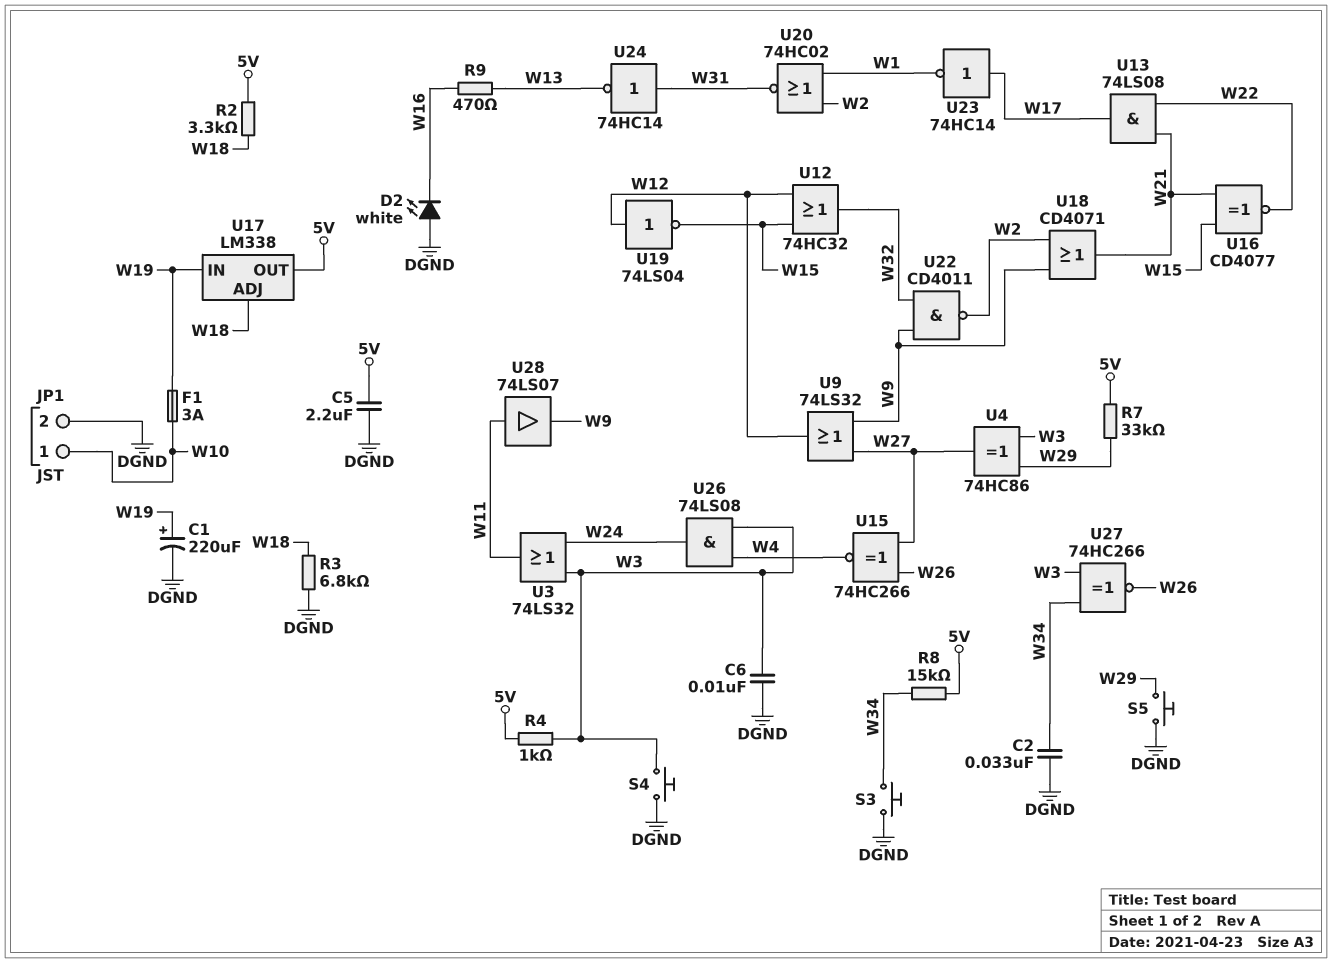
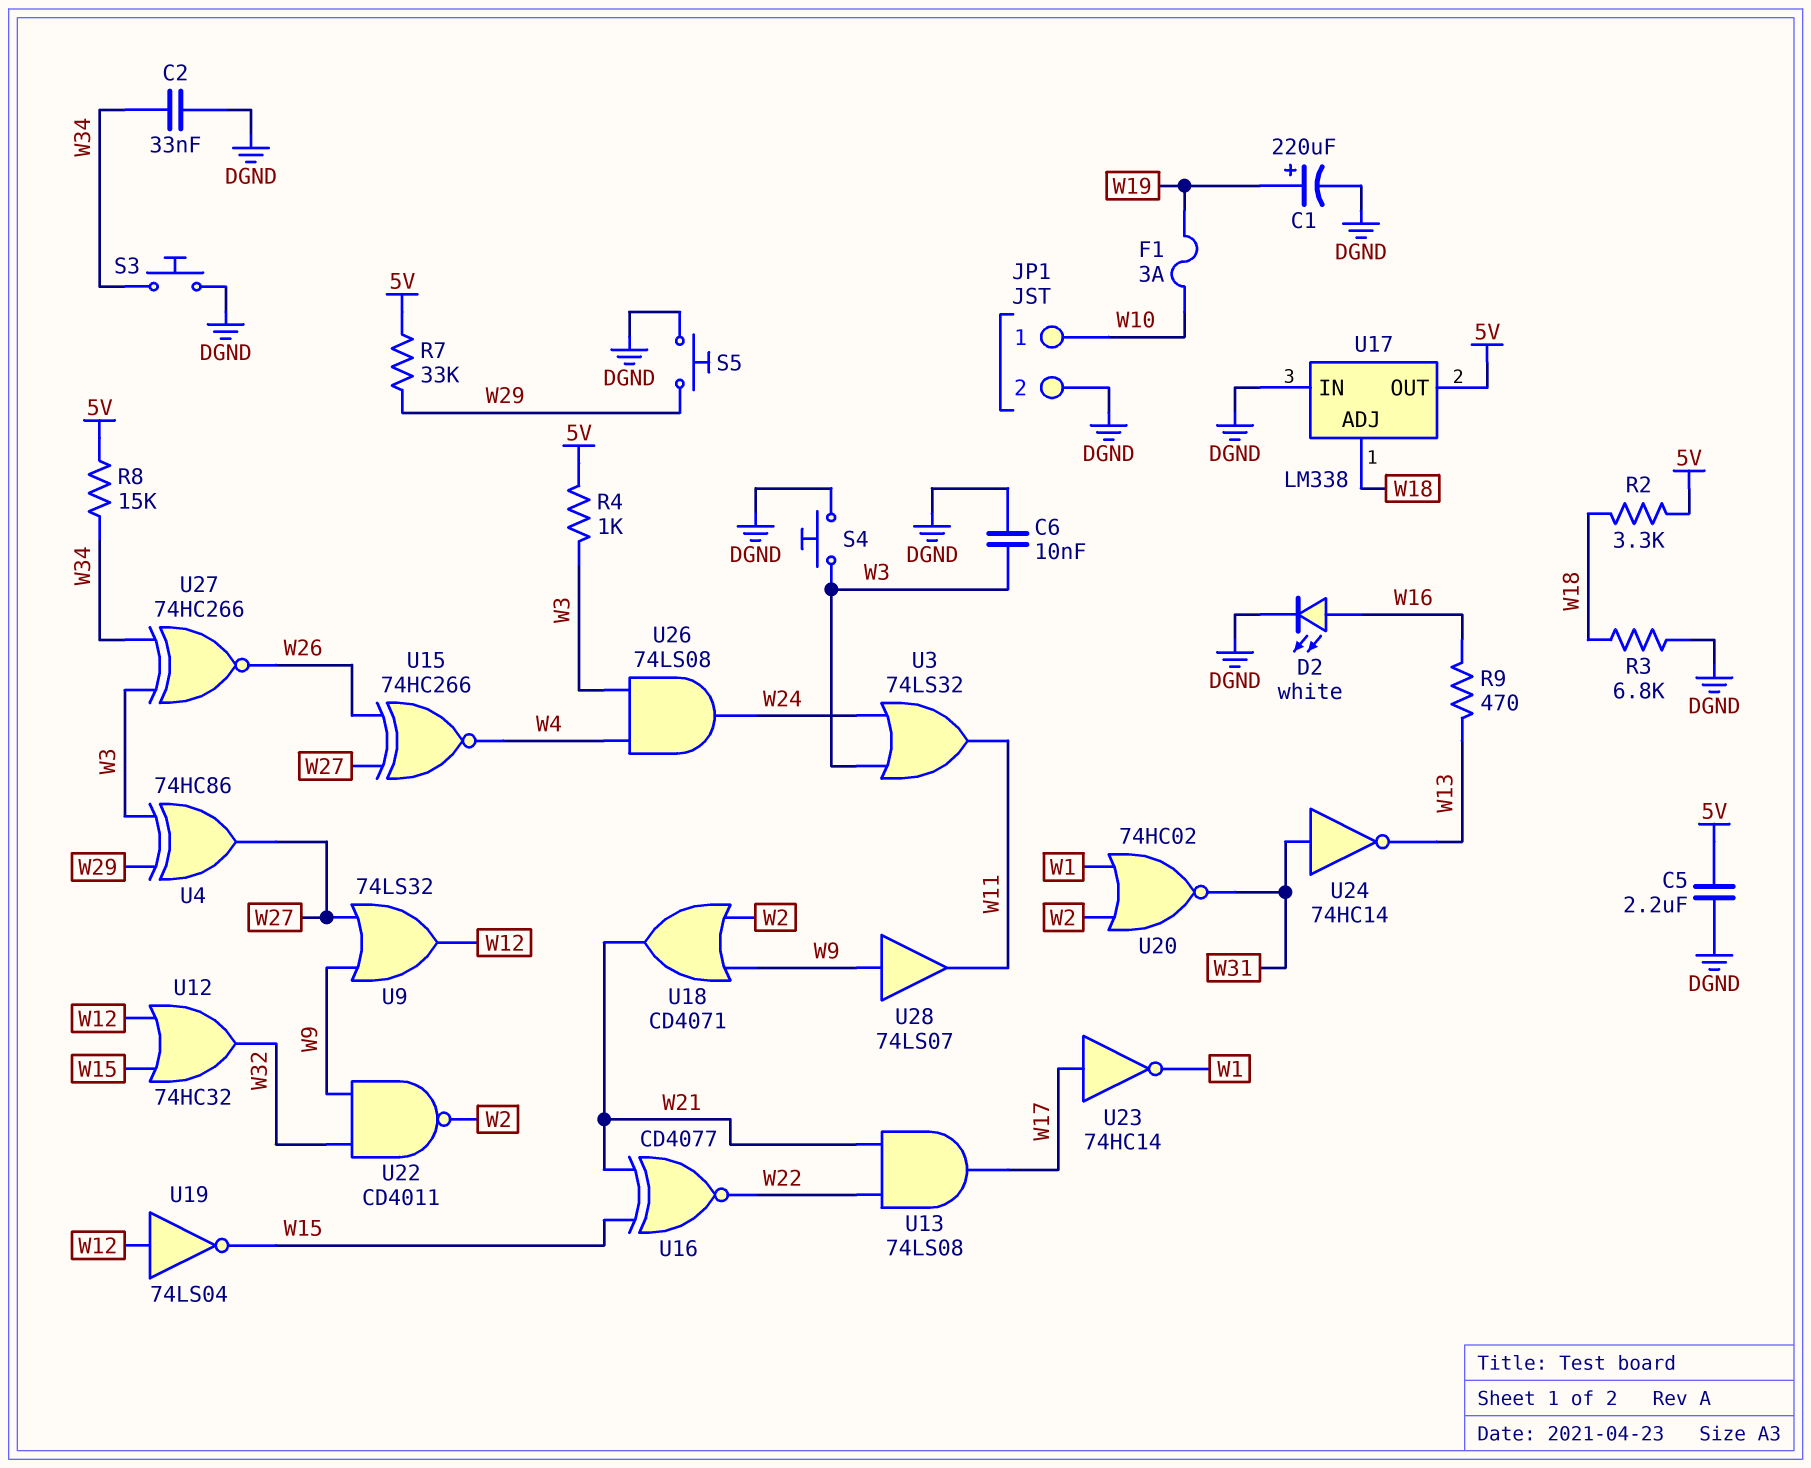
D2: LED white (A DGND, K W16) -> LED white (A W16, K DGND)
U17 pin IN: W19 -> DGND
U28: buffer 74LS07 (in W11, out W9) -> buffer 74LS07 (in W9, out W11)

